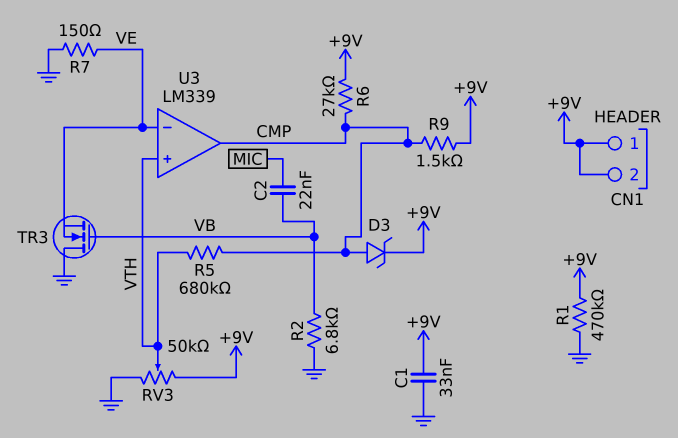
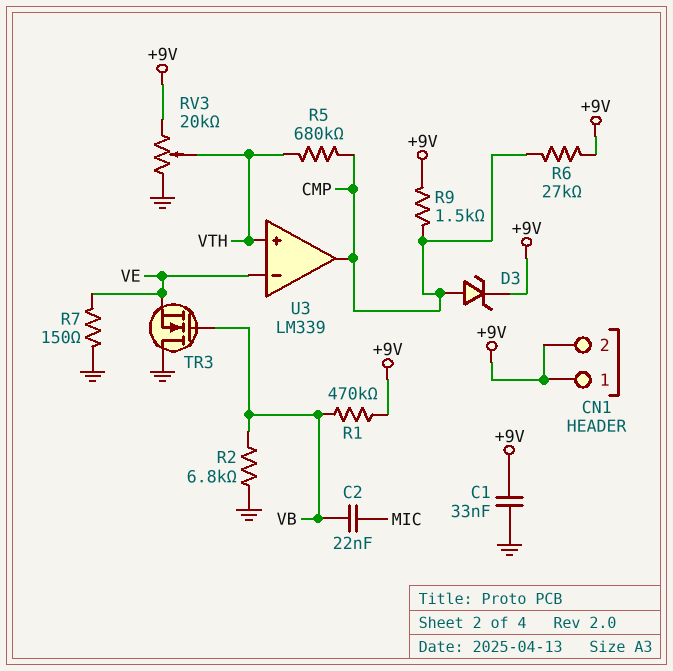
R1: 470k (+9V, GND) -> 470k (+9V, VB)
RV3: 50k (+9V, GND, wiper VTH) -> 20k (+9V, GND, wiper VTH)

